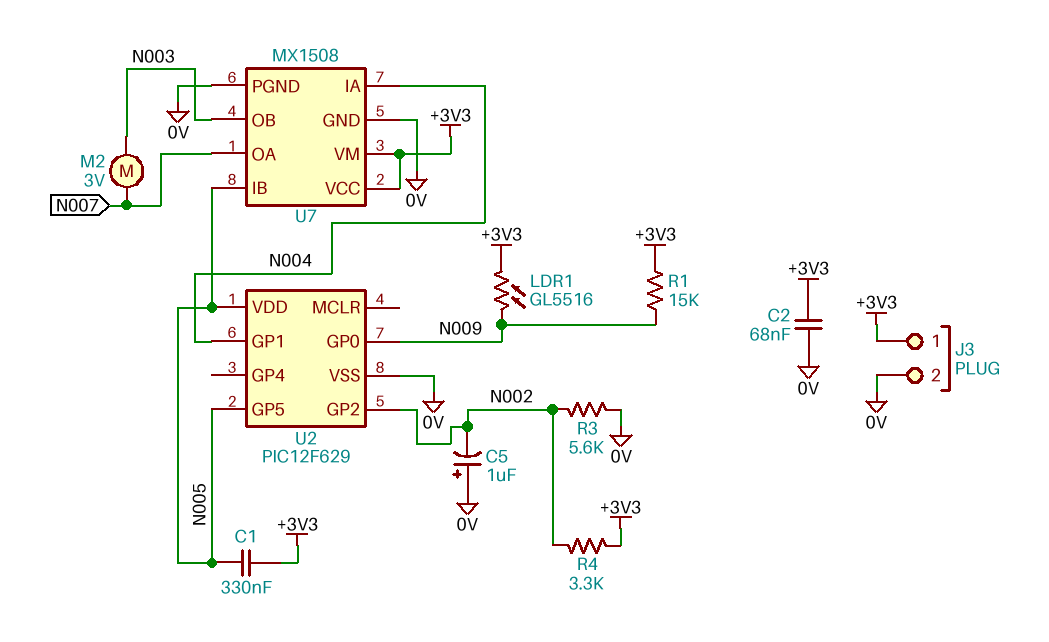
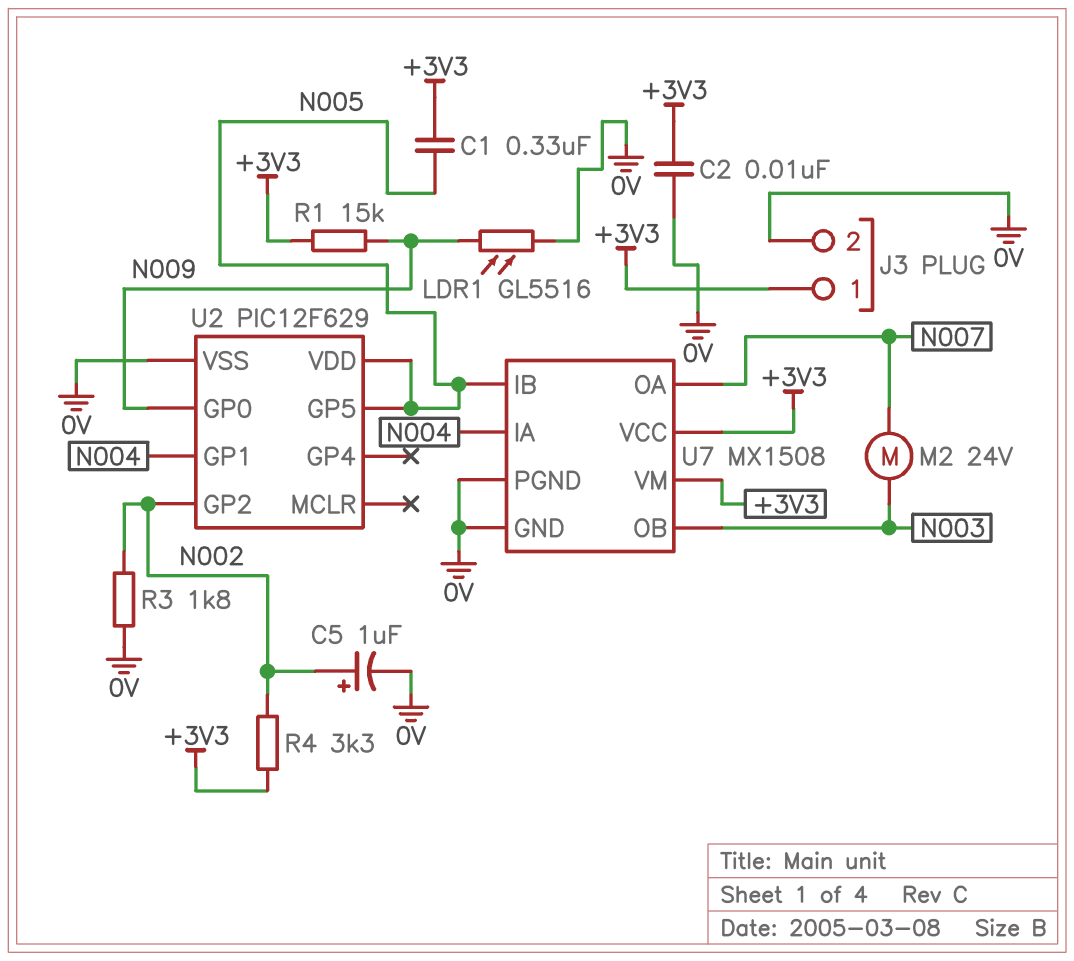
C2: 68nF (+3V3, 0V) -> 10nF (+3V3, 0V)
C5: 1uF (plus 0V, minus N002) -> 1uF (plus N002, minus 0V)
LDR1: GL5516 (+3V3, N009) -> GL5516 (0V, N009)
M2: motor 3V (N003, N007) -> motor 24V (N003, N007)
R3: 5.6k (0V, N002) -> 1.8k (0V, N002)

